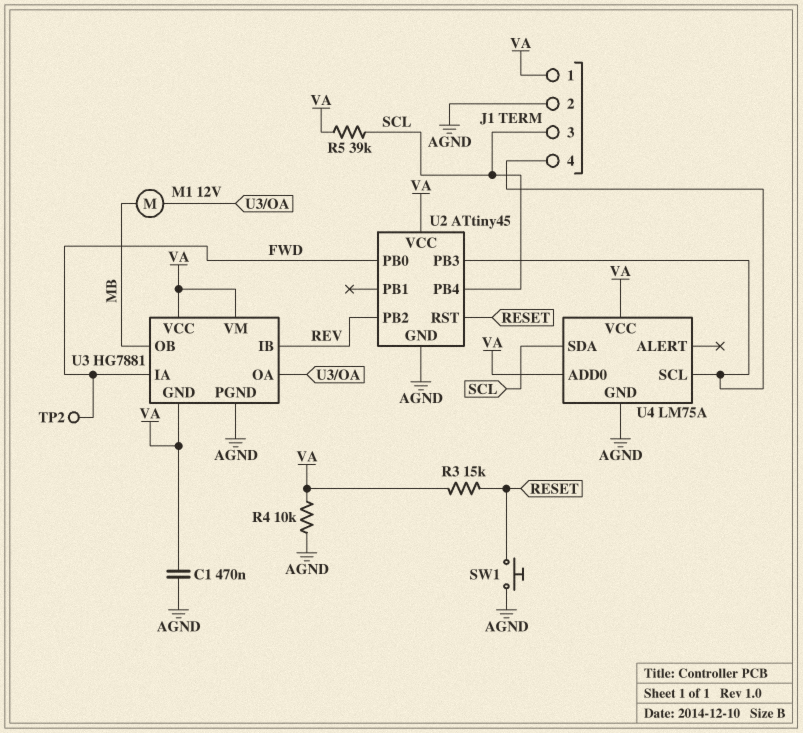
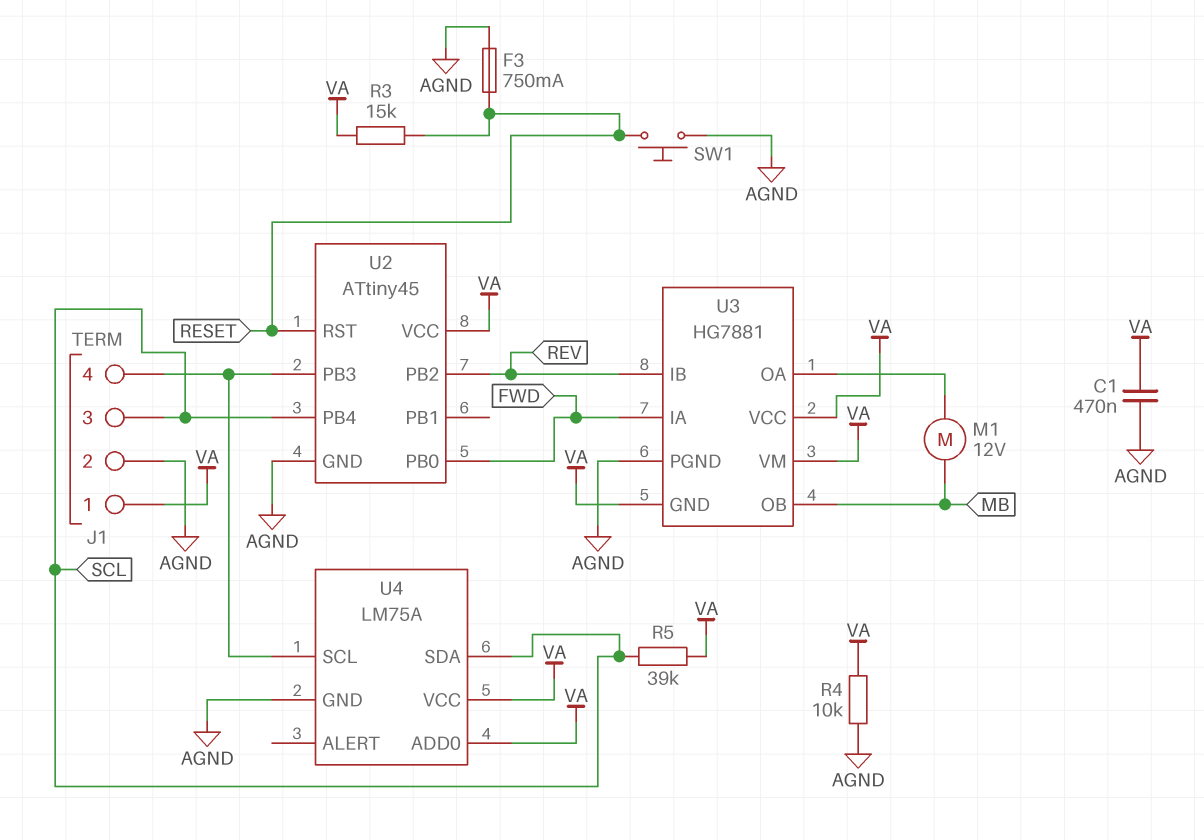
F3: none -> 750mA (AGND, RESET)
TP2: test point (FWD) -> none

